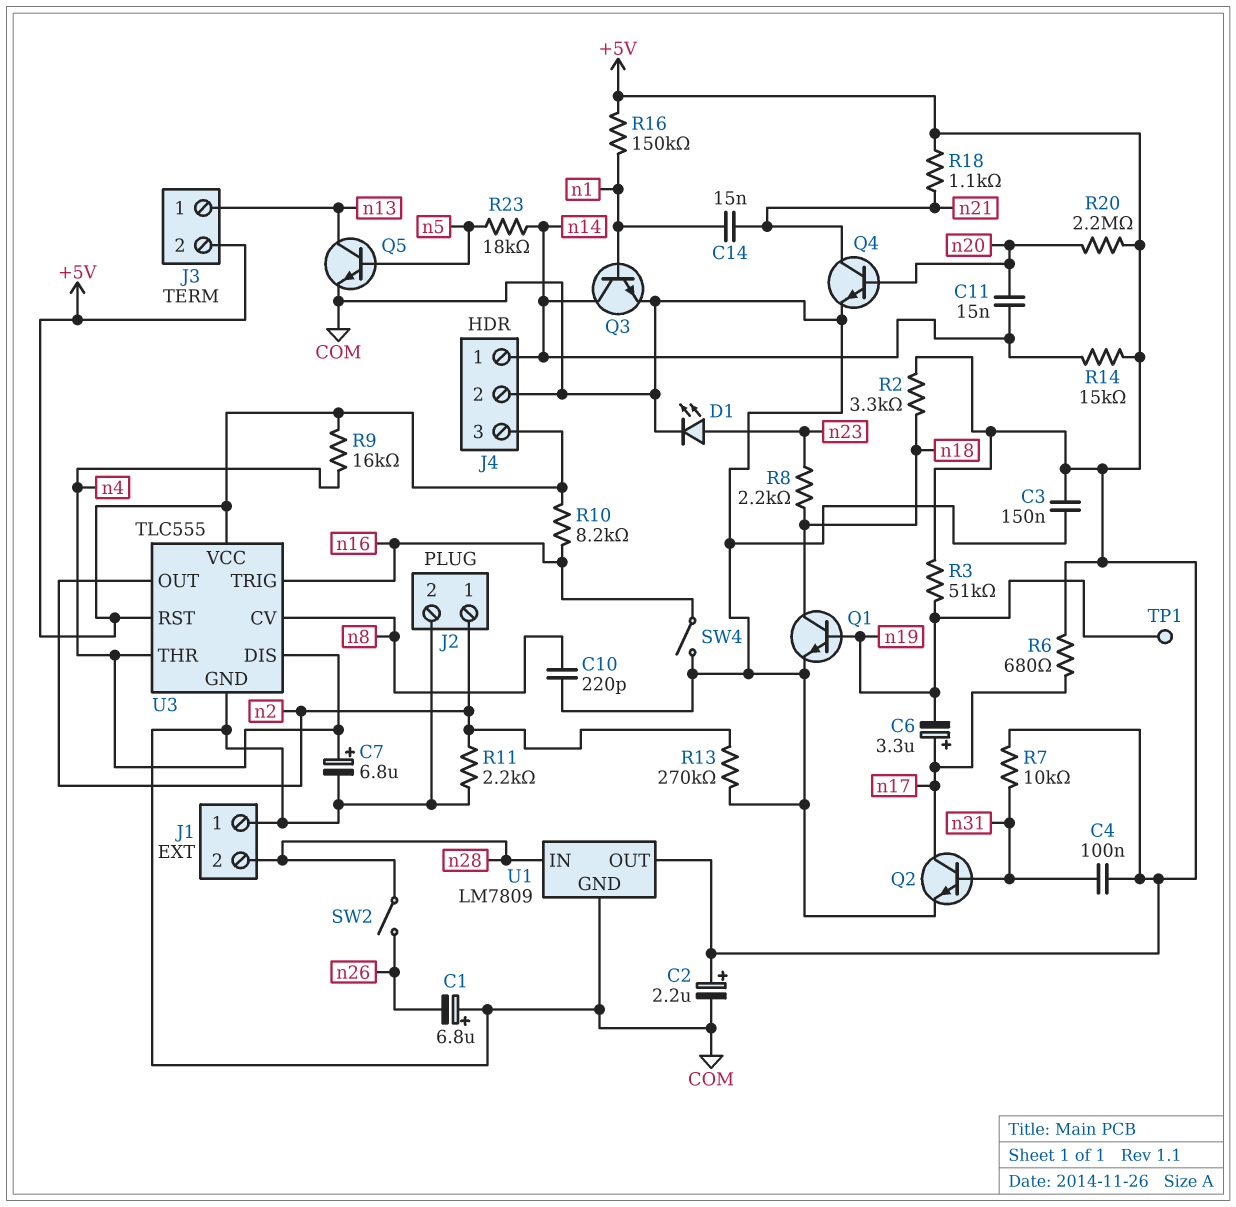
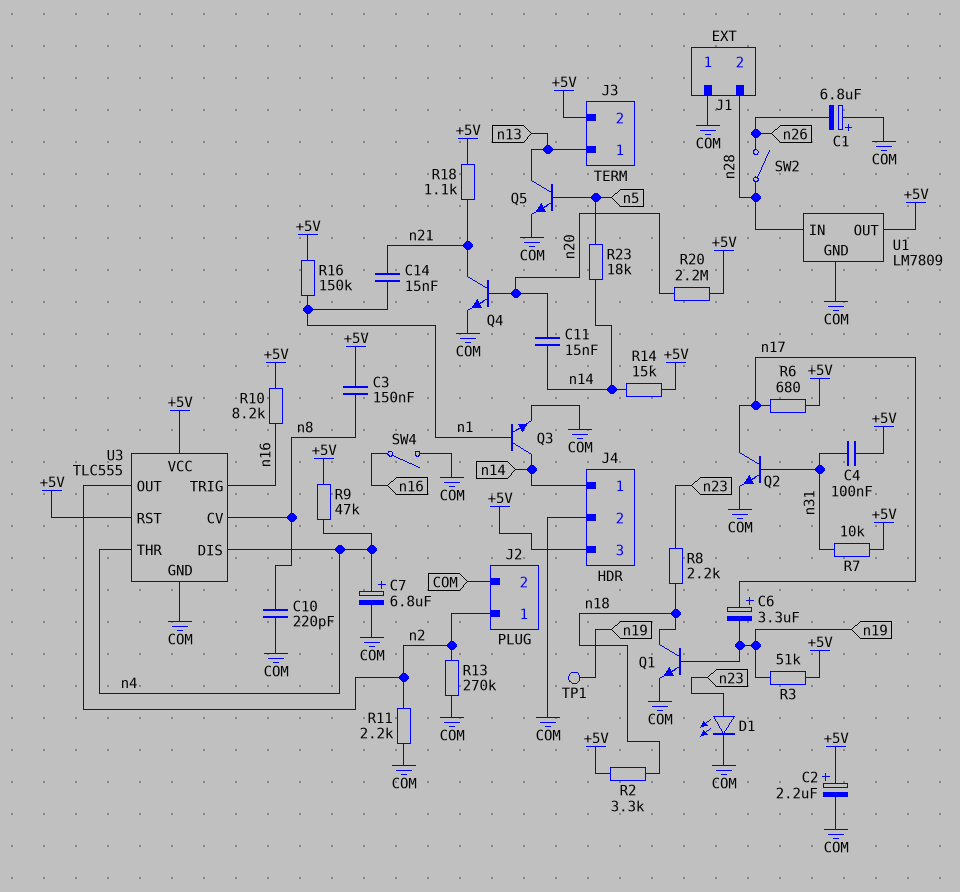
C3: 150nF (+5V, COM) -> 150nF (+5V, n8)
R9: 16k (+5V, n4) -> 47k (+5V, n4)

